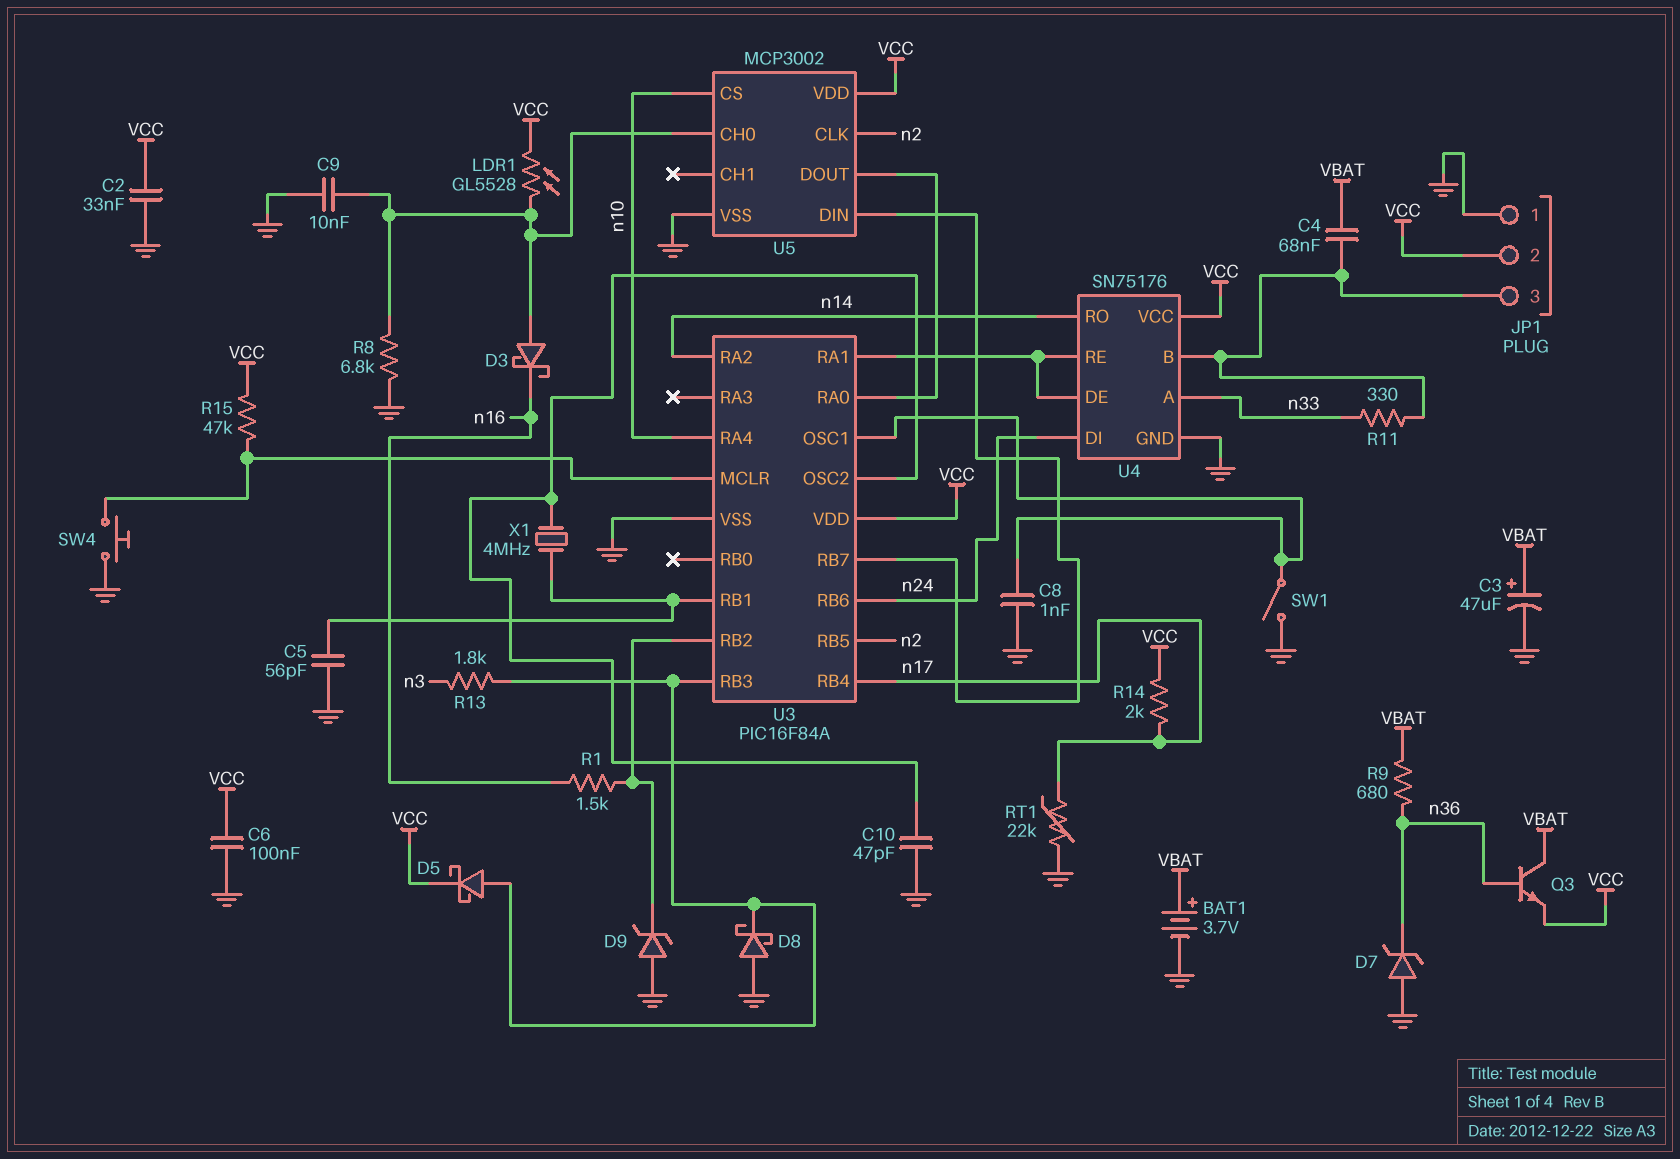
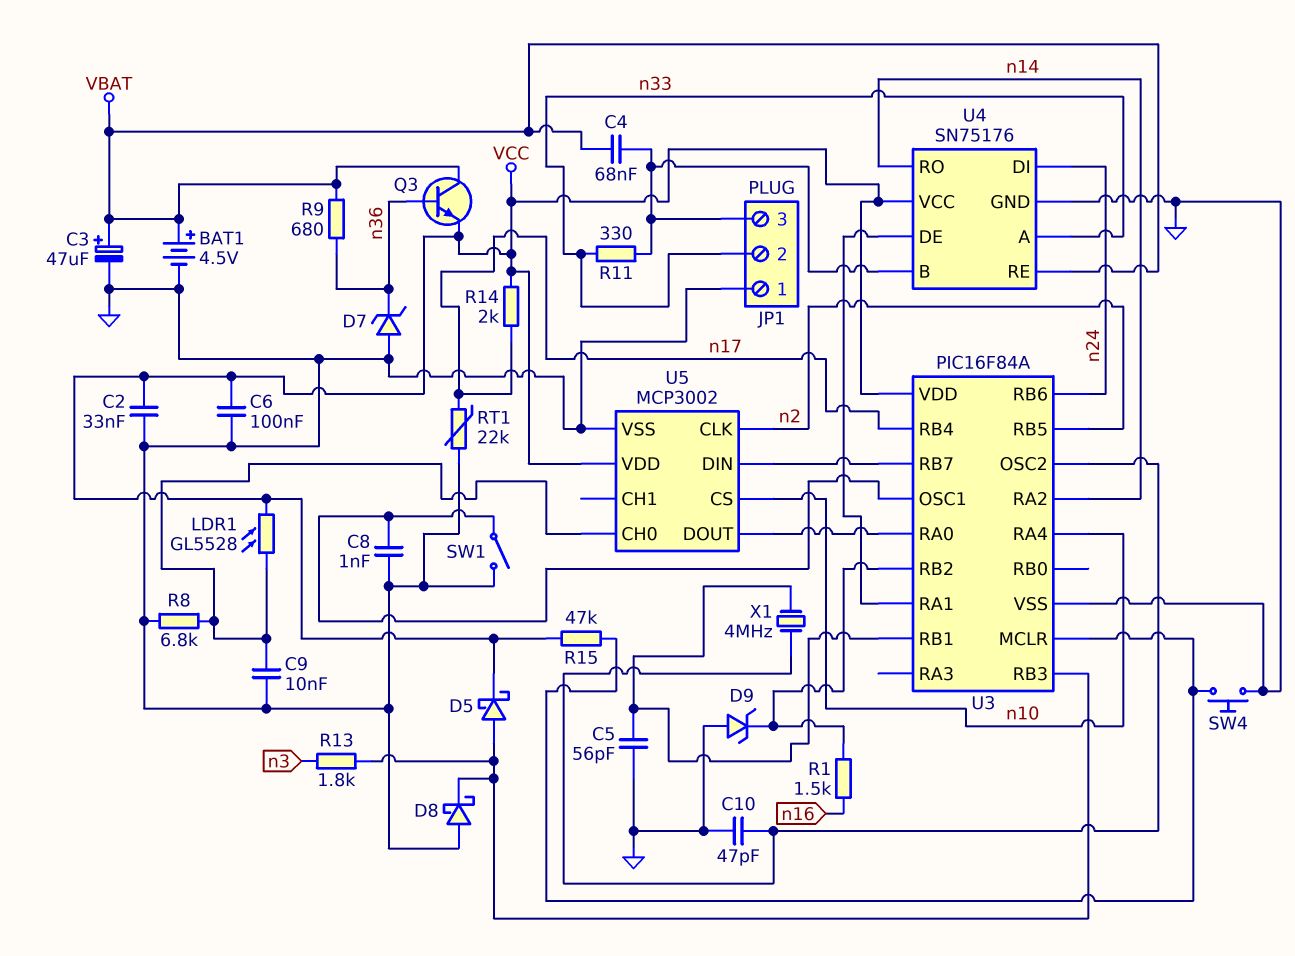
BAT1: 3.7V (plus VBAT, minus GND) -> 4.5V (plus VBAT, minus GND)
D3: schottky (A U5/CH0, K n16) -> none
JP1 pin 2: VCC -> n33
U4 pin RE: U3/RA1 -> VBAT

